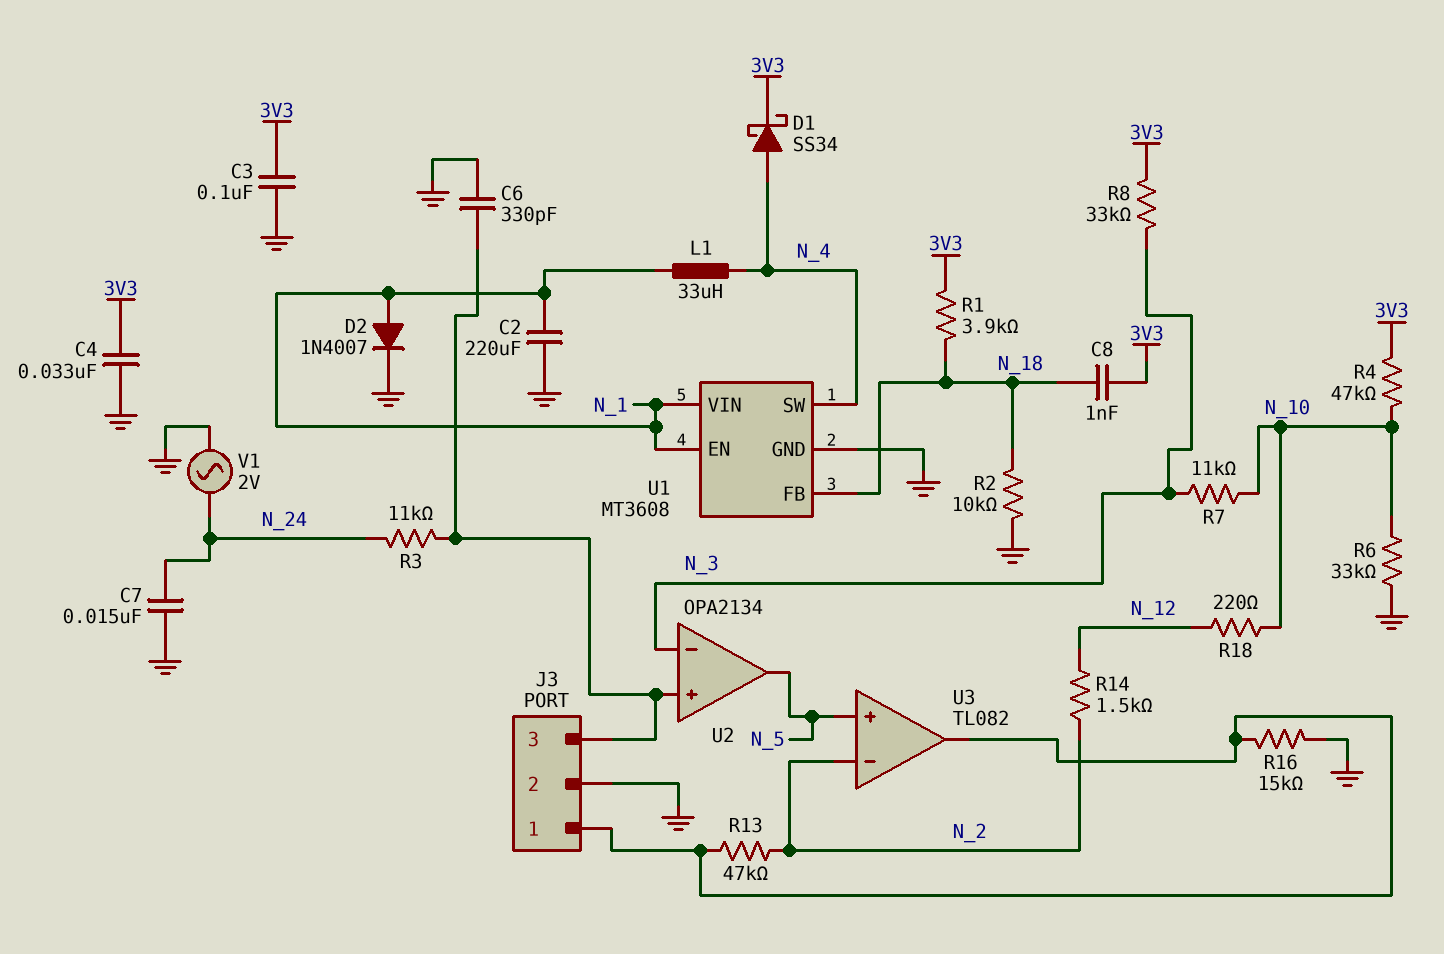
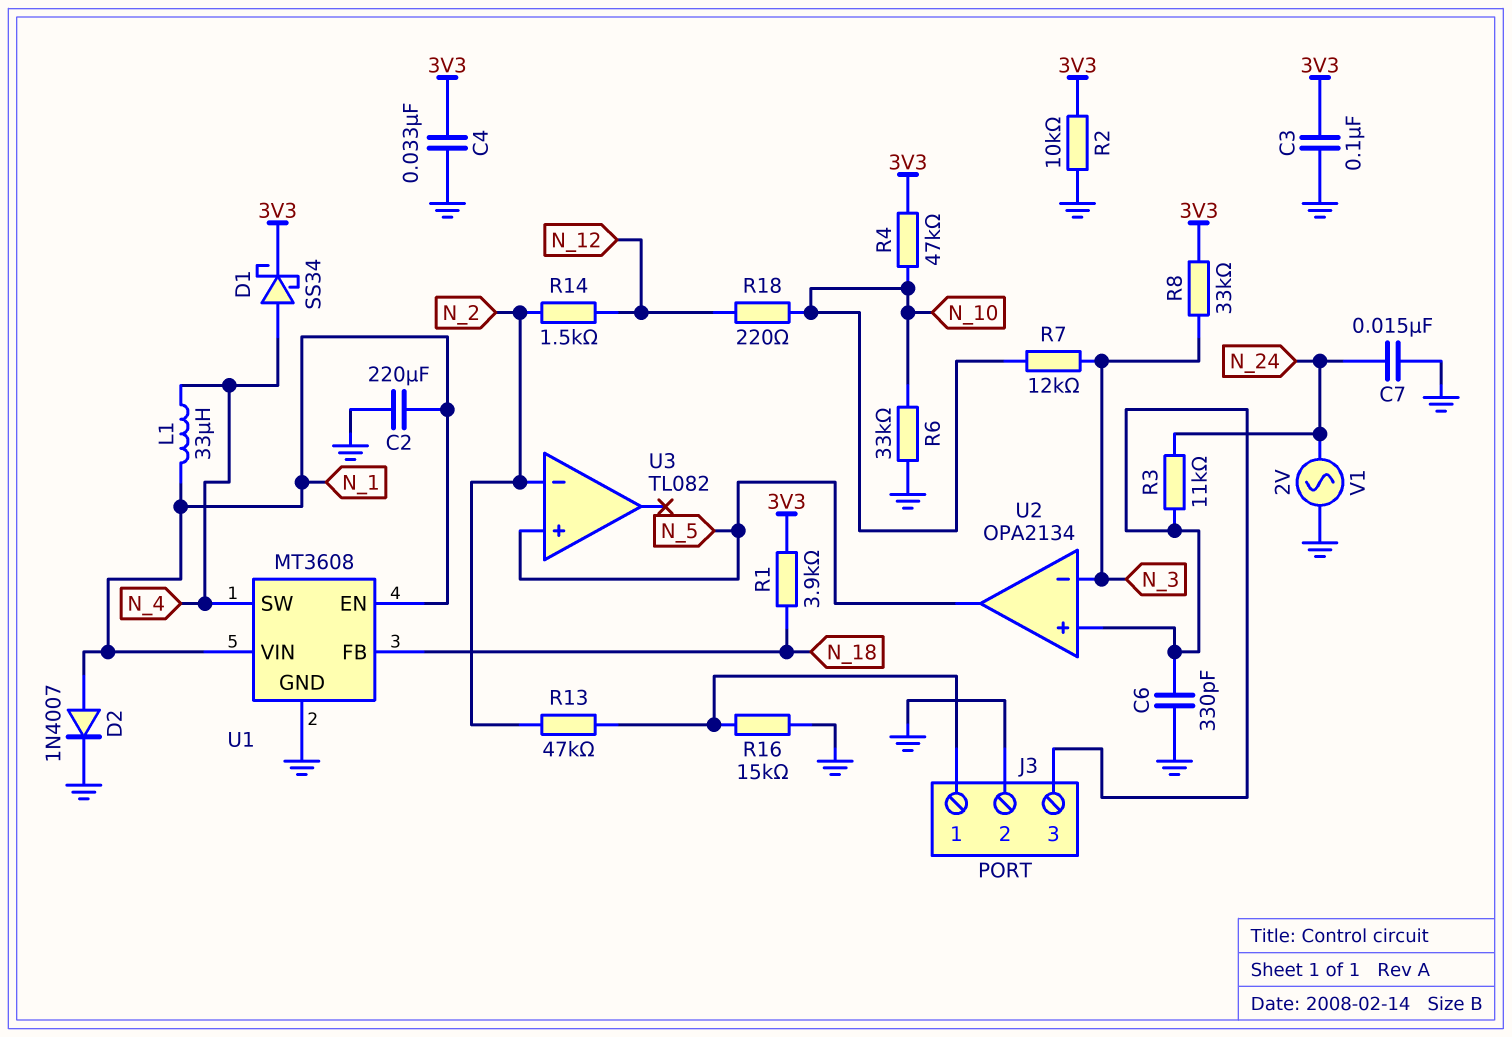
C8: 1nF (3V3, N_18) -> none
R2: 10k (GND, N_18) -> 10k (3V3, GND)
R7: 11k (N_3, N_10) -> 12k (N_3, N_10)
U3 pin out: J3/1 -> none

